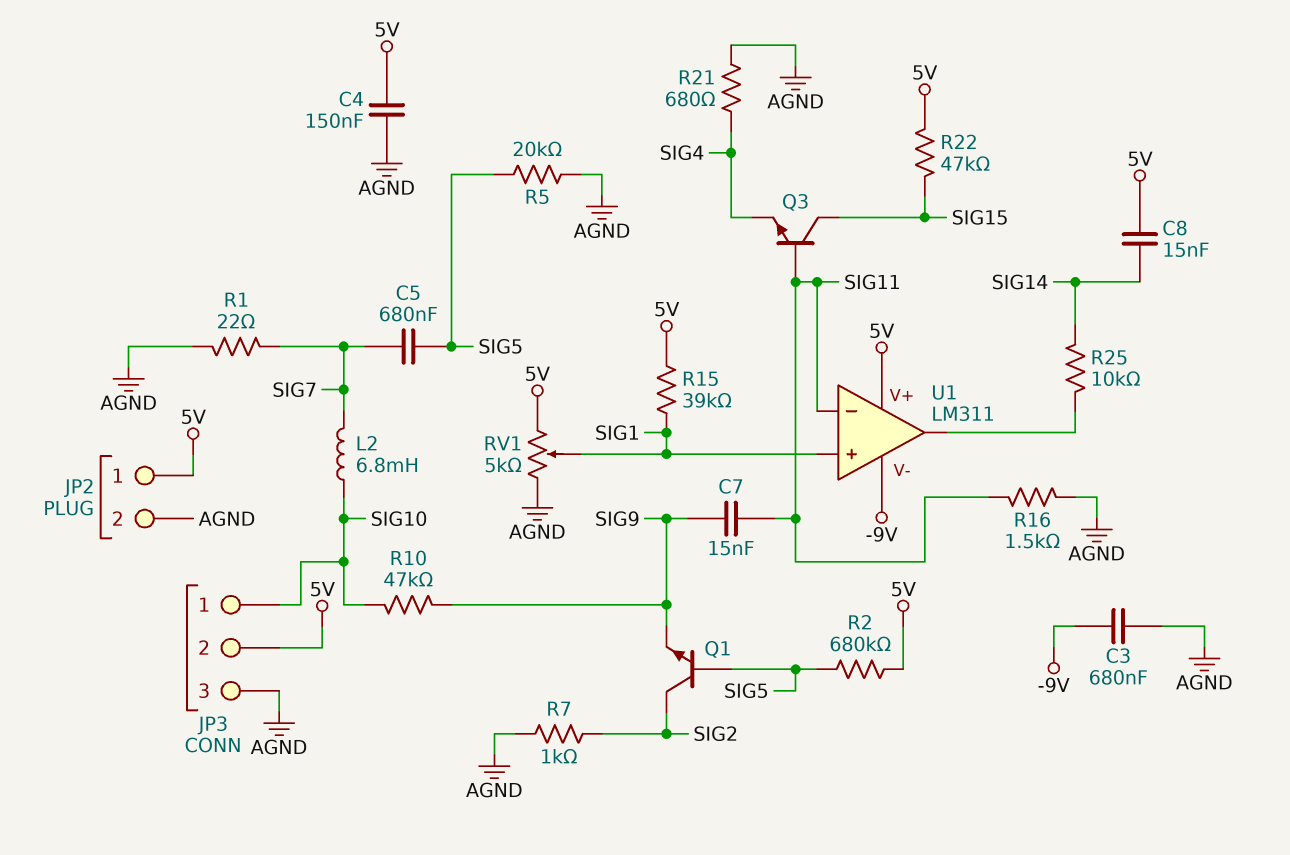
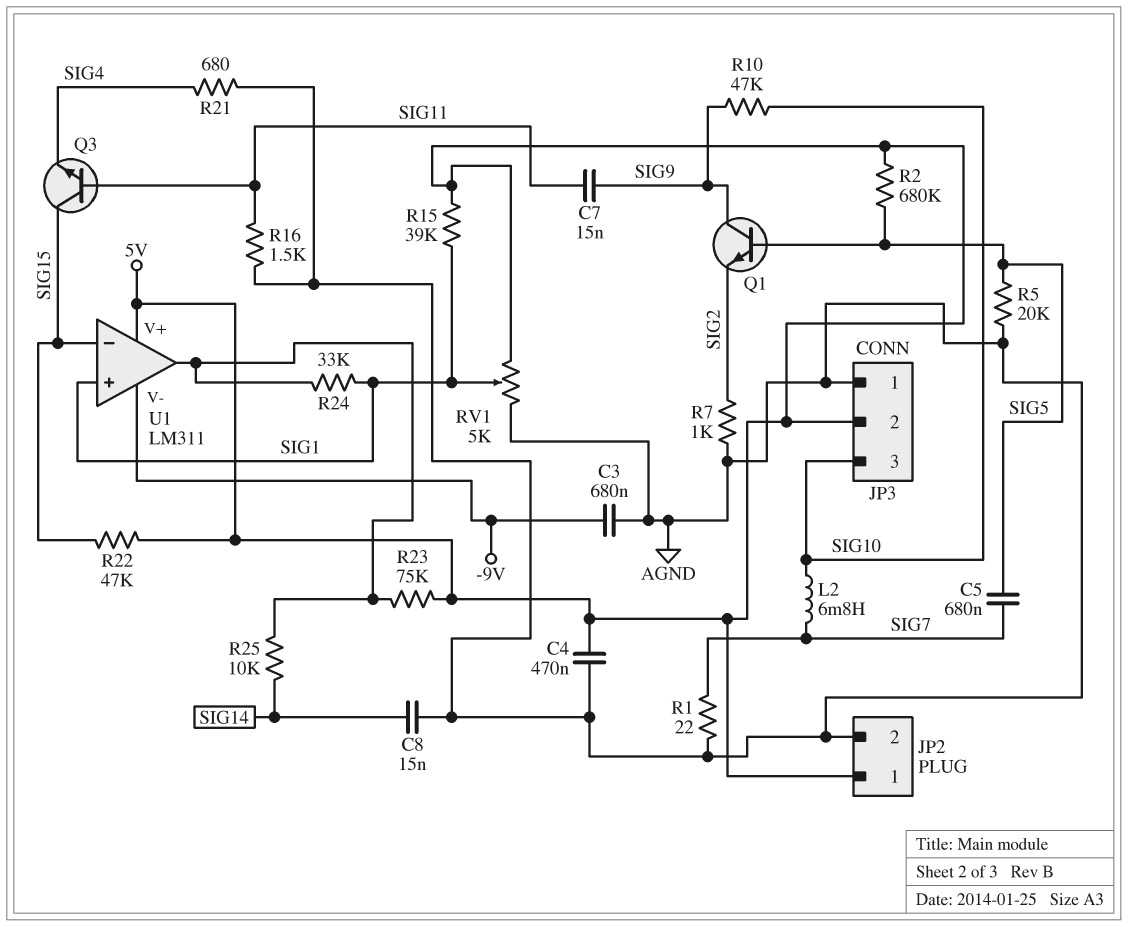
C4: 150nF (5V, AGND) -> 470nF (5V, AGND)
C8: 15nF (5V, SIG14) -> 15nF (AGND, SIG14)
JP3 pin 1: SIG10 -> AGND
JP3 pin 3: AGND -> SIG10
Q1: NPN (B SIG5, C SIG2, E SIG9) -> NPN (B SIG5, C SIG9, E SIG2)
R23: none -> 75k (5V, U1/out)
R24: none -> 33k (SIG1, U1/out)
U1 pin in-: SIG11 -> SIG15

